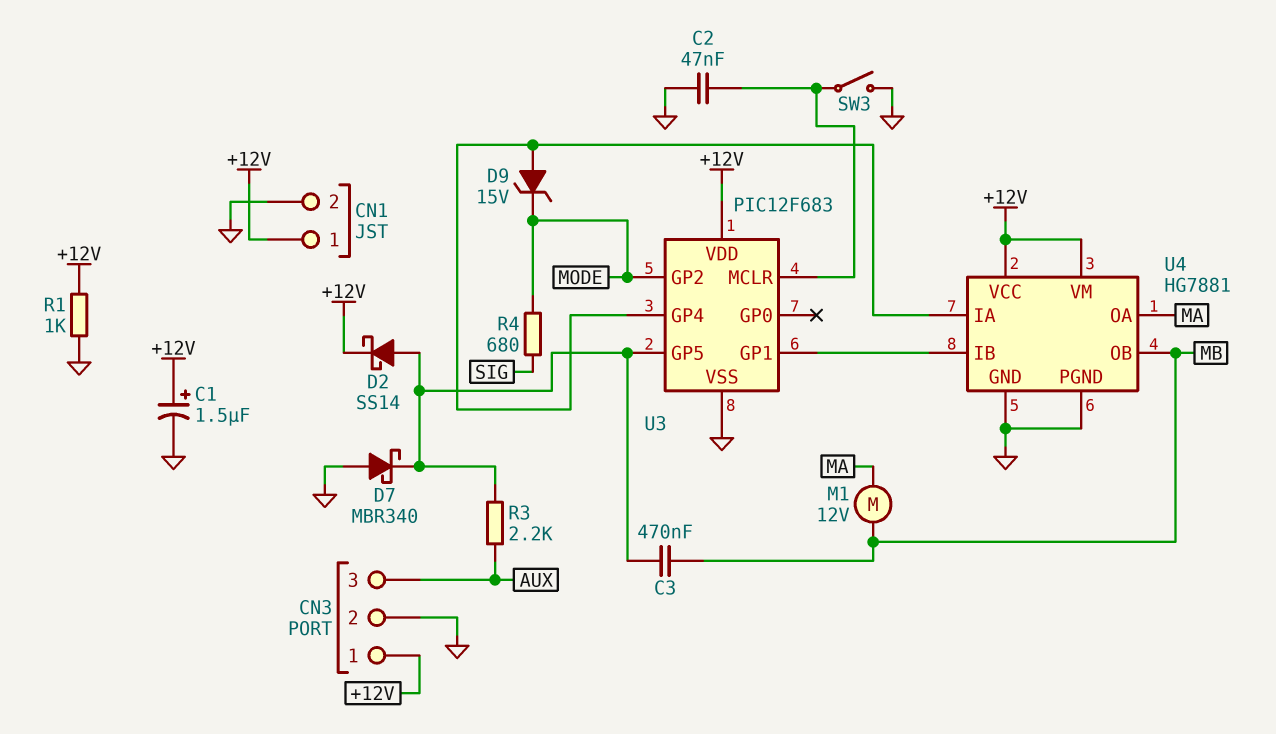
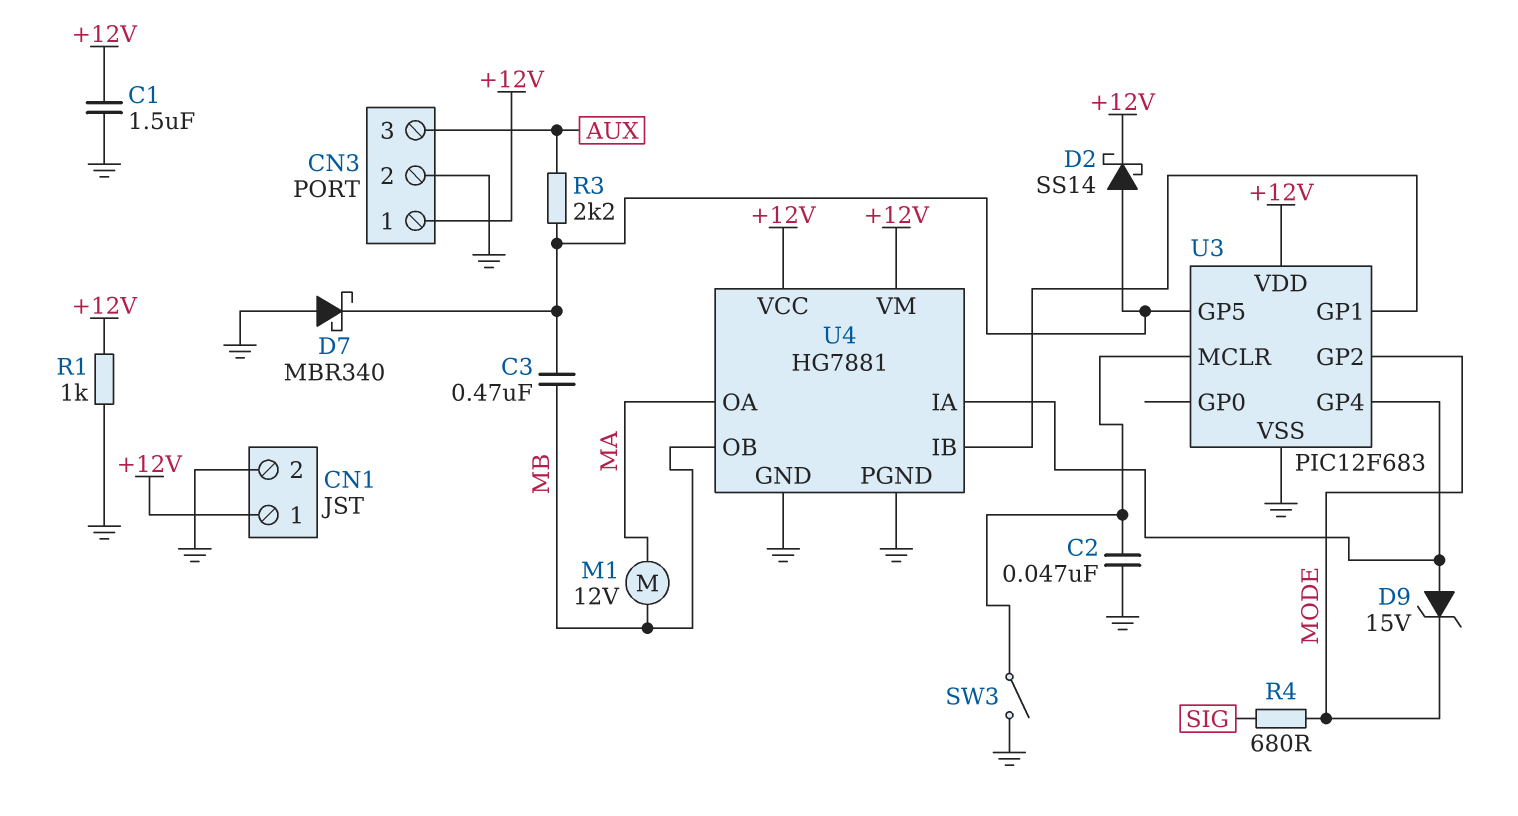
C1: 1.5uF (plus +12V, minus GND) -> 1.5uF (+12V, GND)

